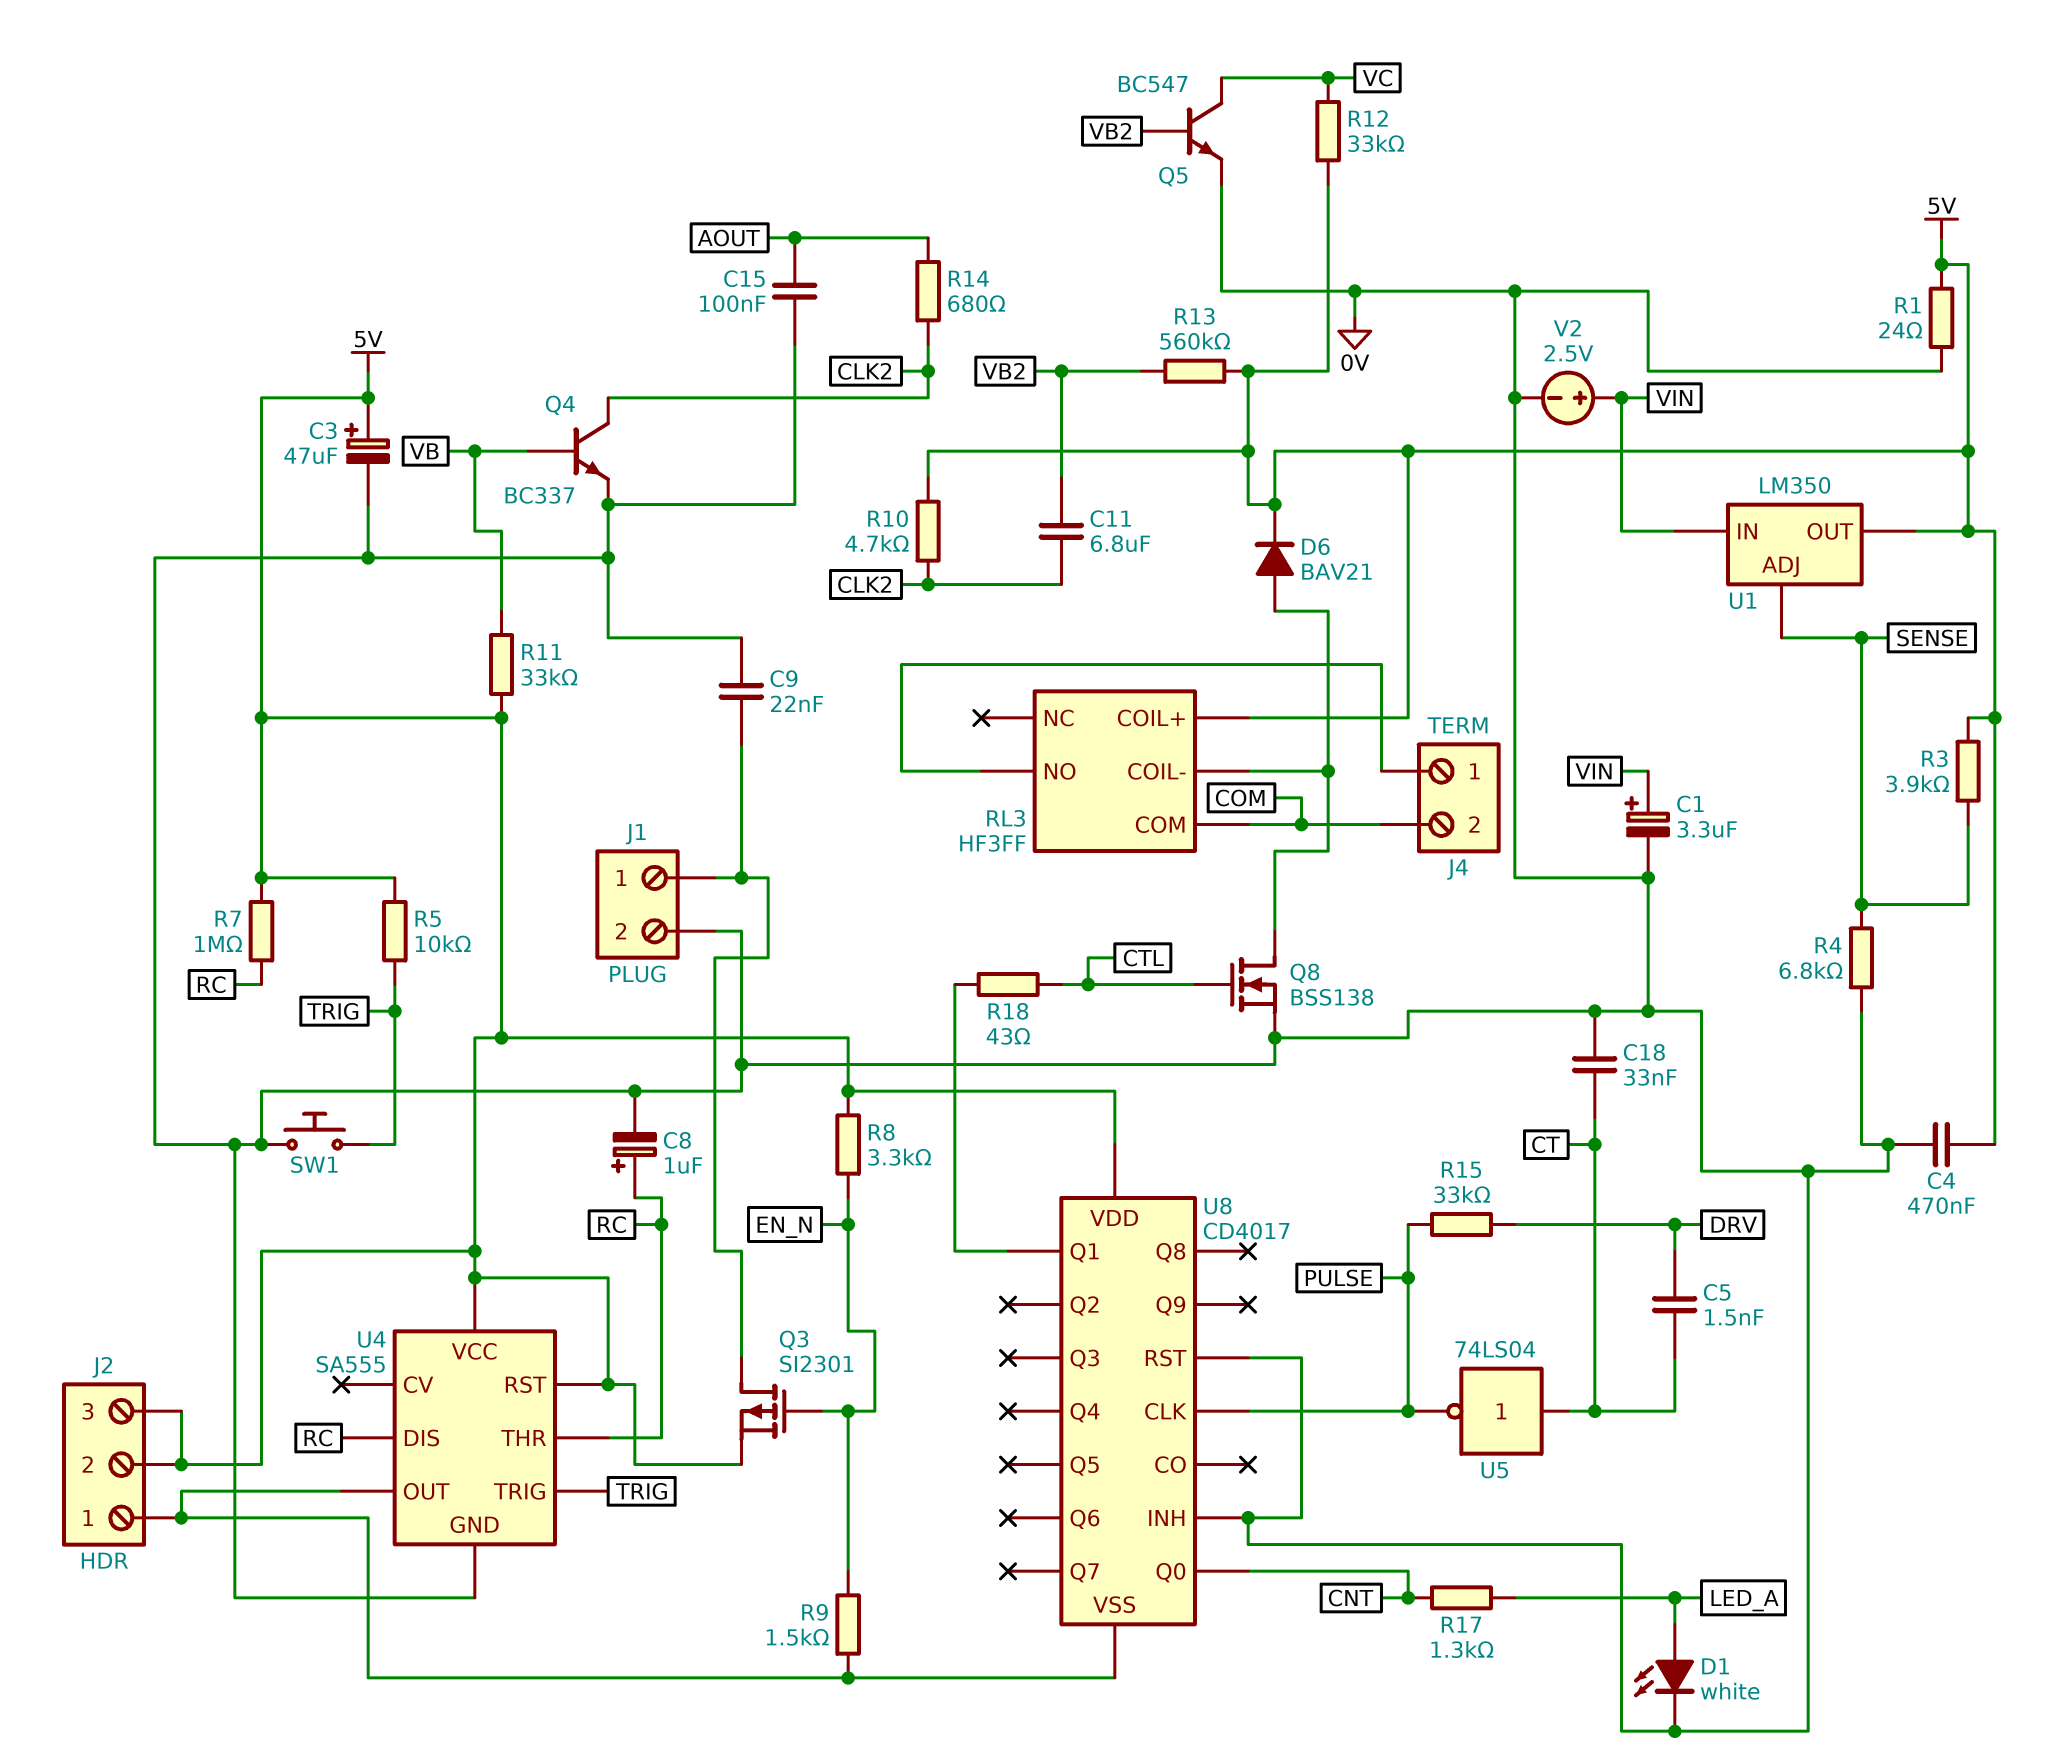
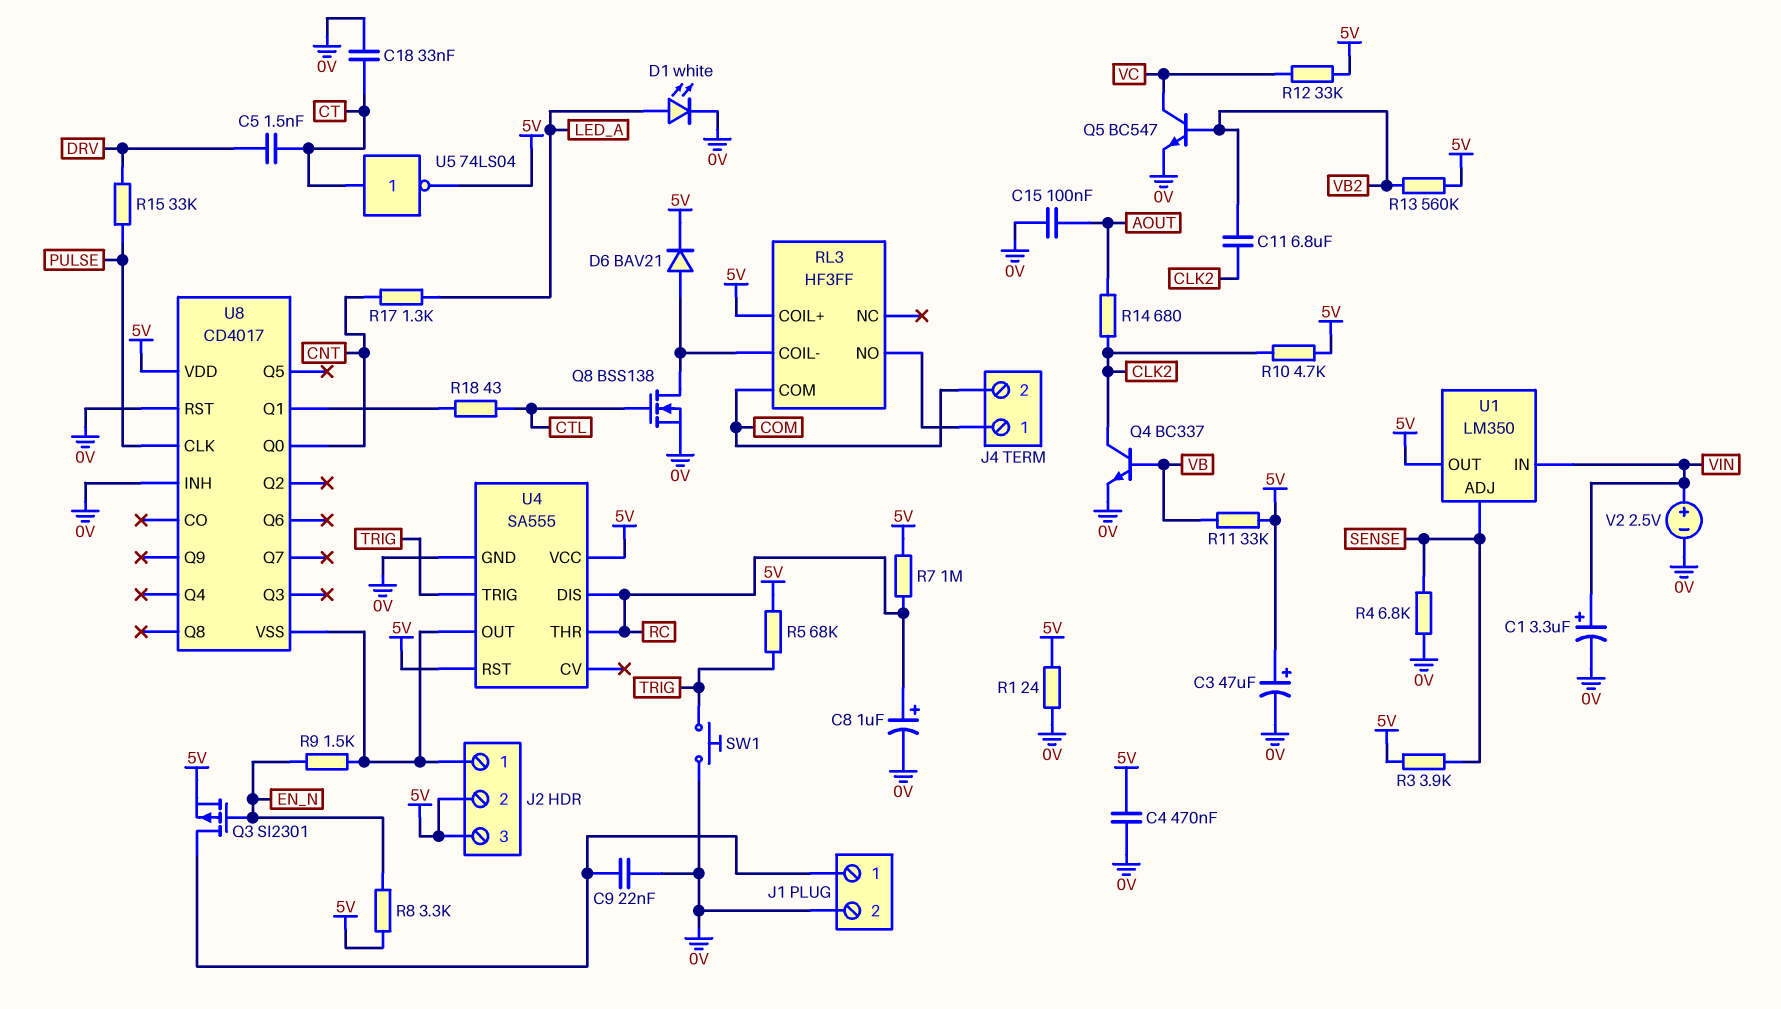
R5: 10k (5V, TRIG) -> 68k (5V, TRIG)
U5: NOT 74LS04 (in CT, out PULSE) -> NOT 74LS04 (in CT, out 5V)

